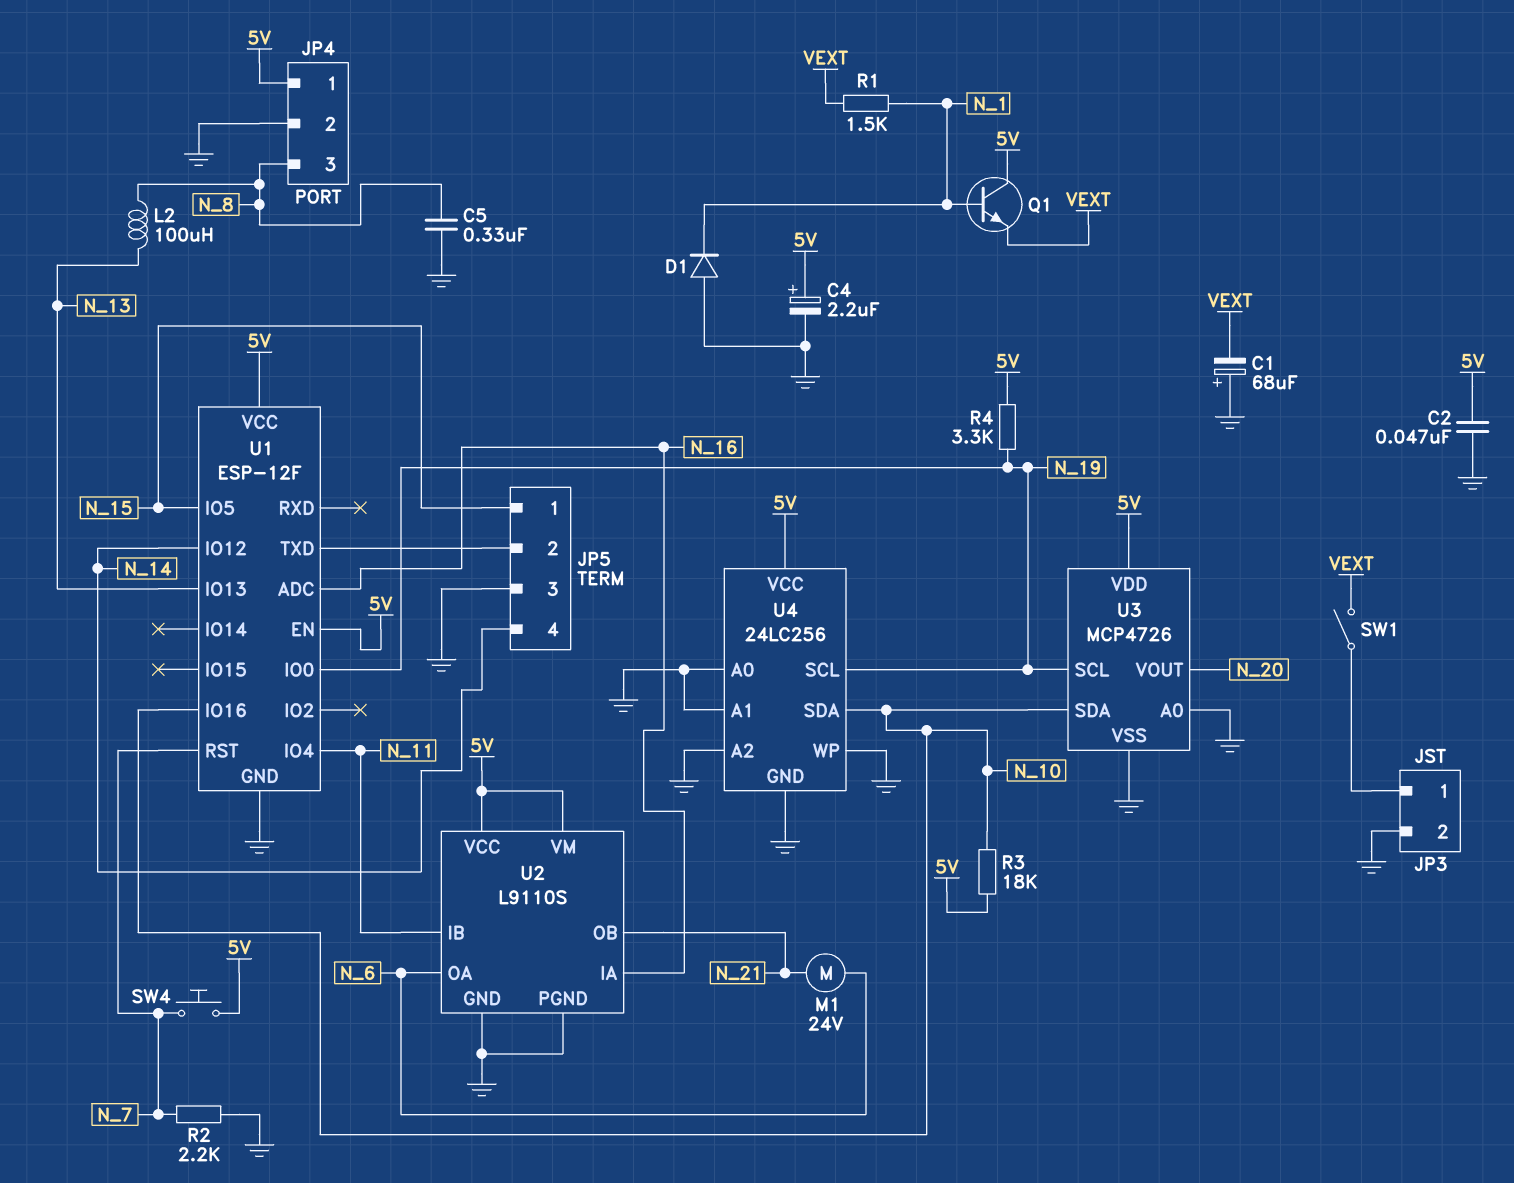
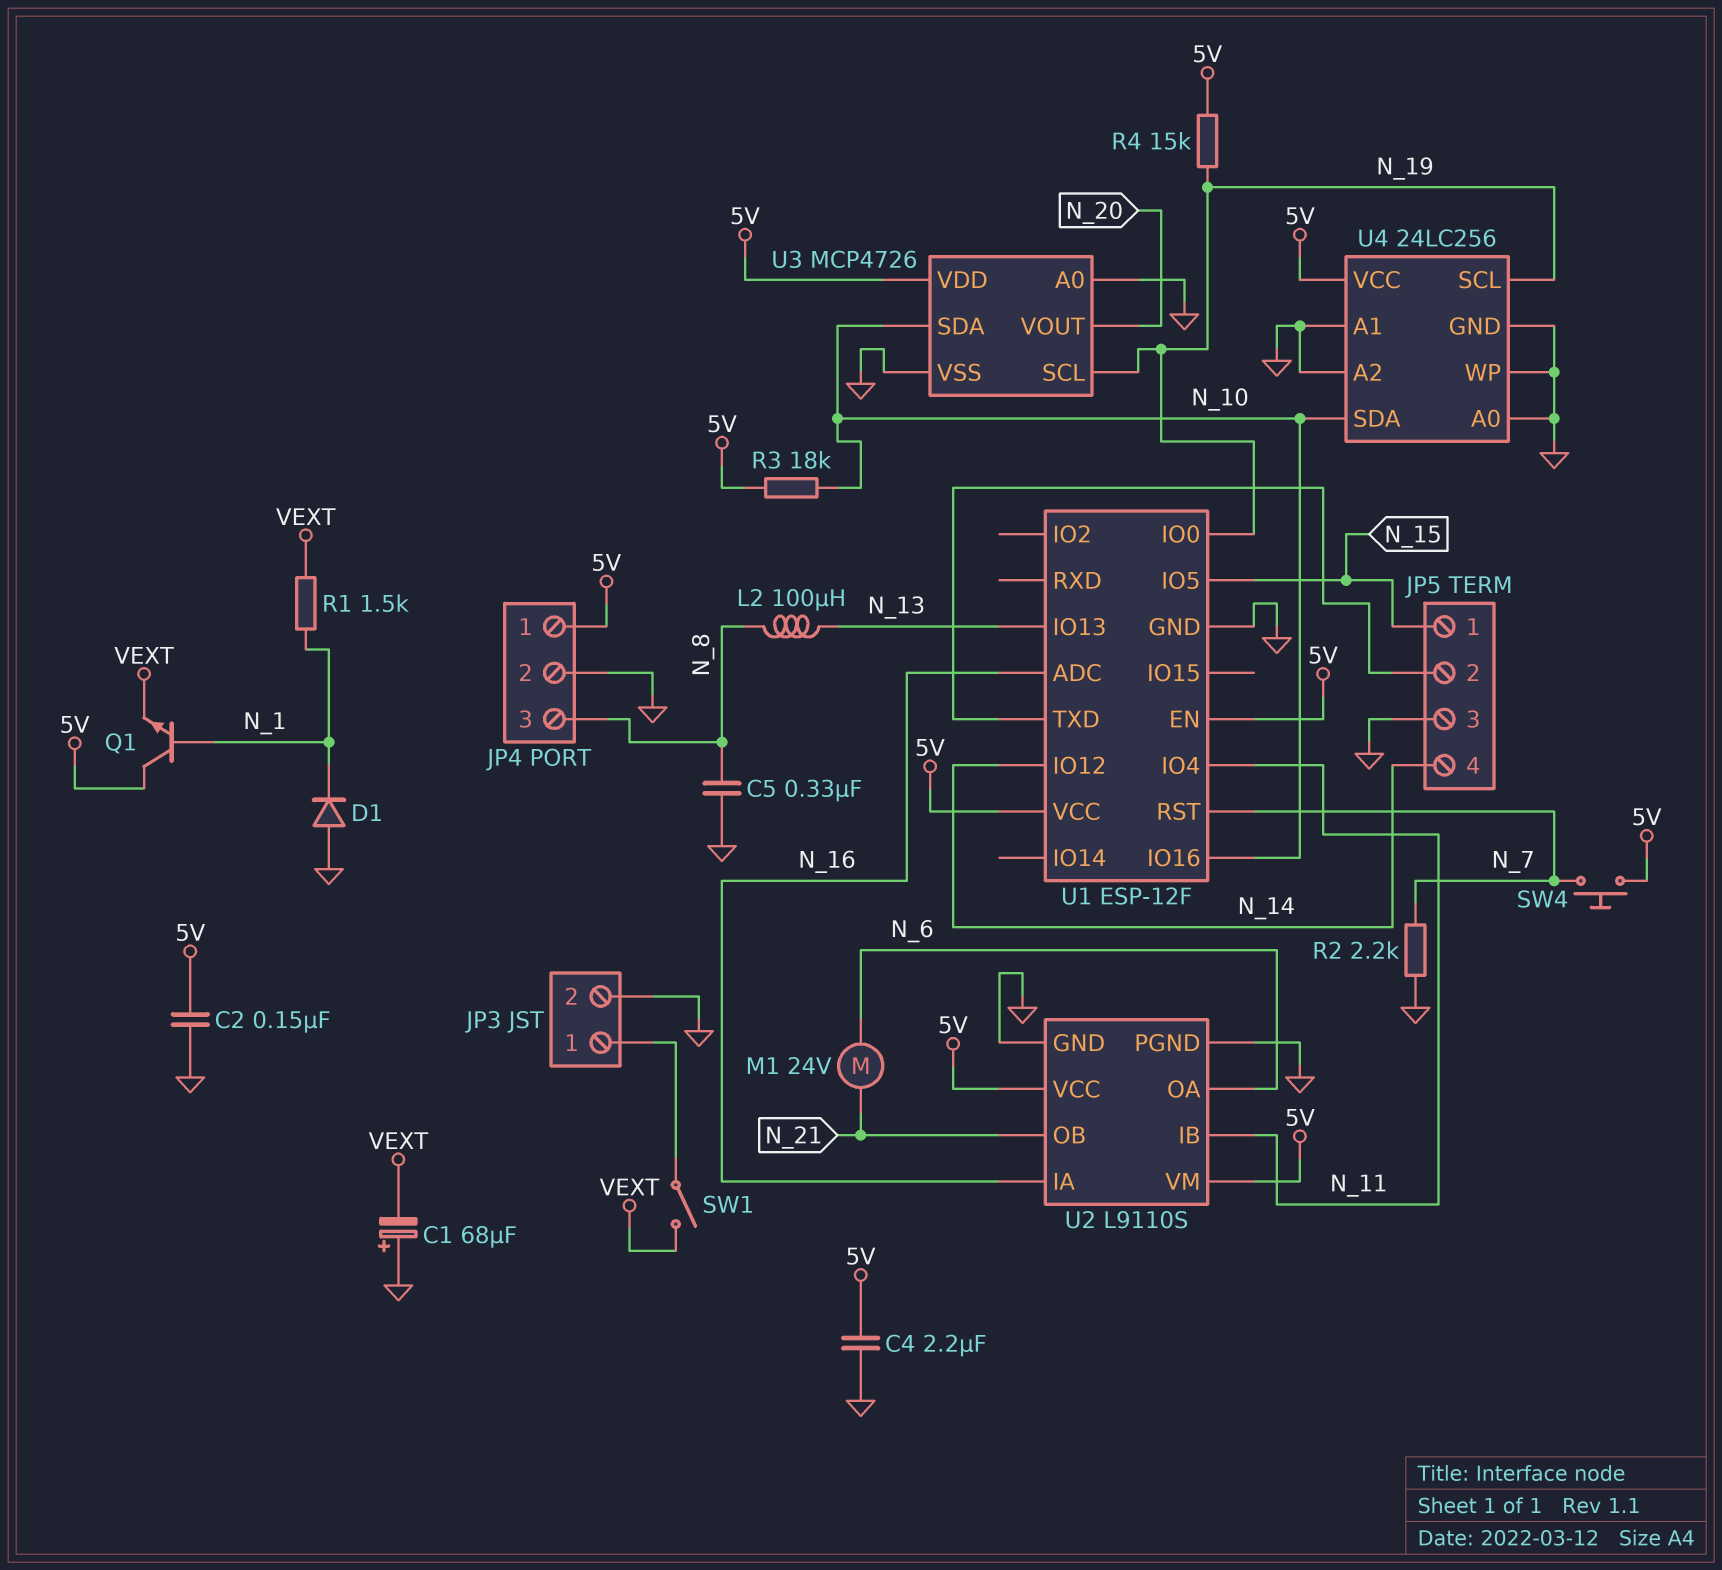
C2: 47nF (5V, GND) -> 150nF (5V, GND)
C4: 2.2uF (plus 5V, minus GND) -> 2.2uF (5V, GND)
R4: 3.3k (5V, N_19) -> 15k (5V, N_19)

